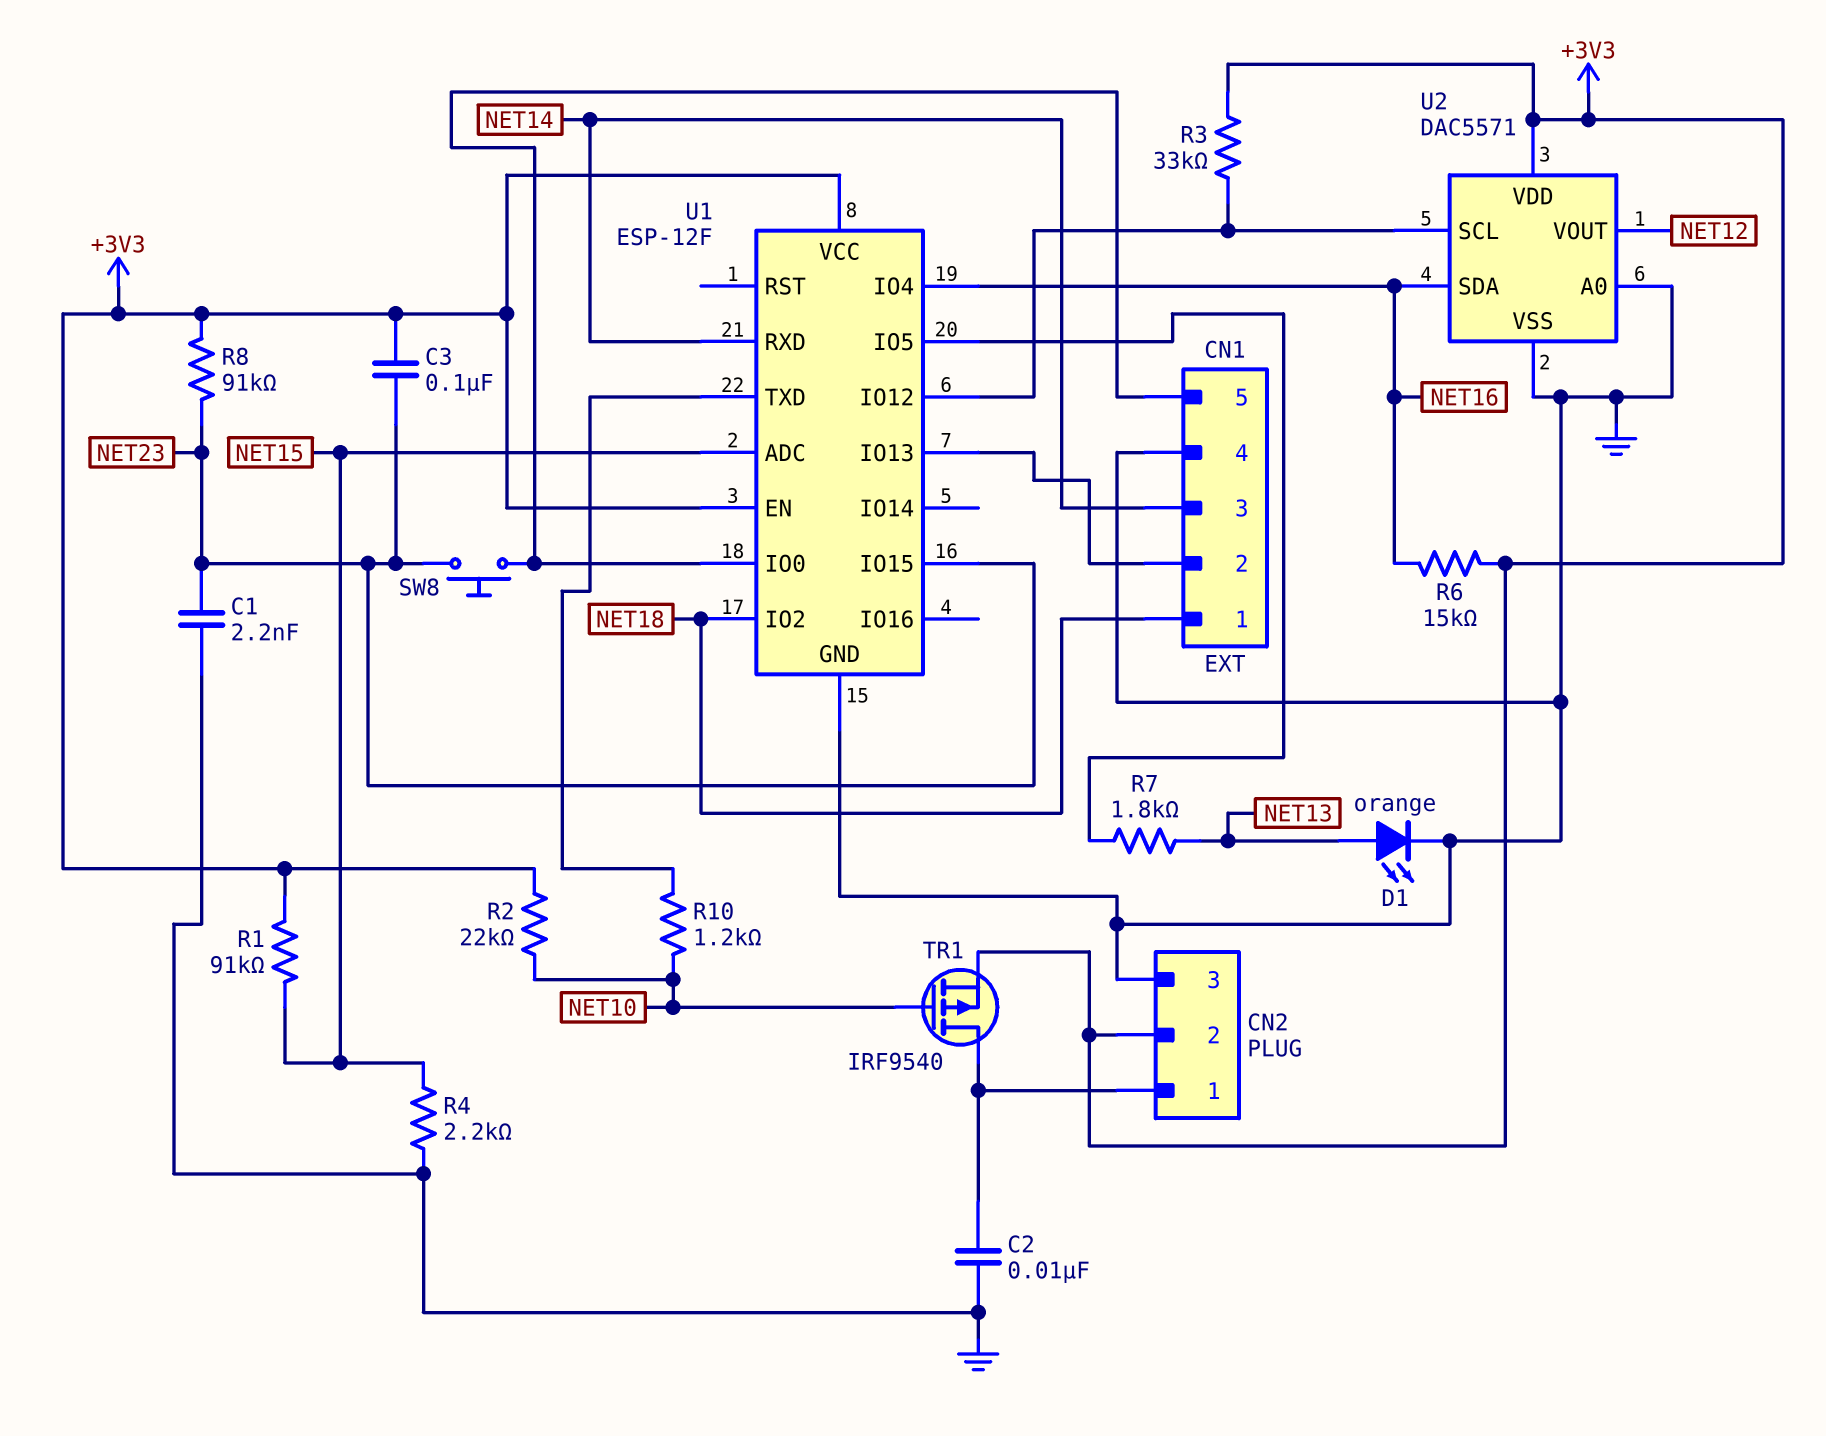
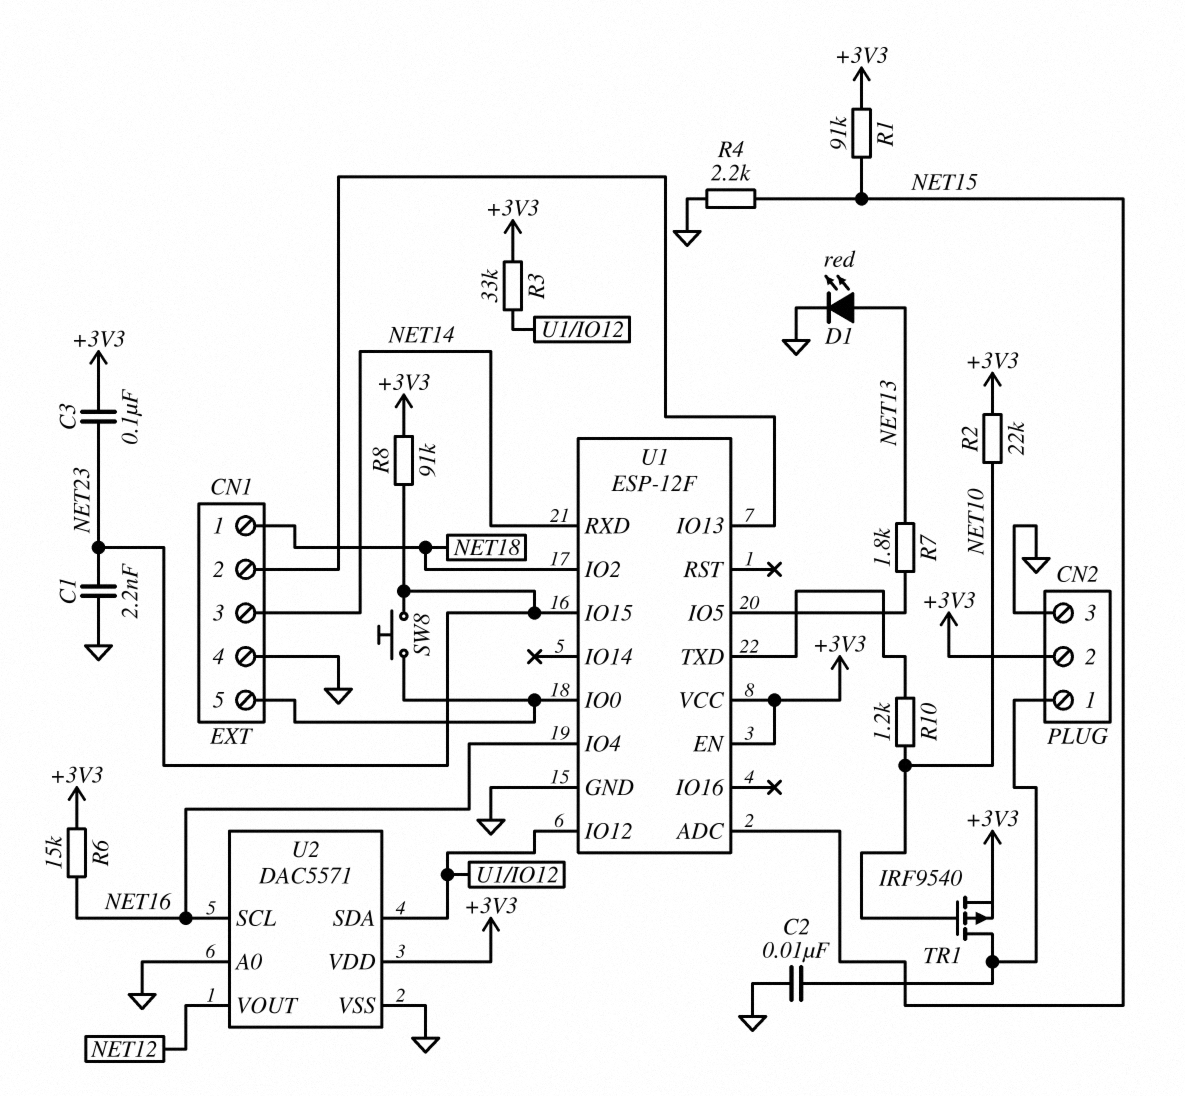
D1: LED orange (A NET13, K GND) -> LED red (A NET13, K GND)
U2 pin SCL: U1/IO12 -> NET16
U2 pin SDA: NET16 -> U1/IO12

